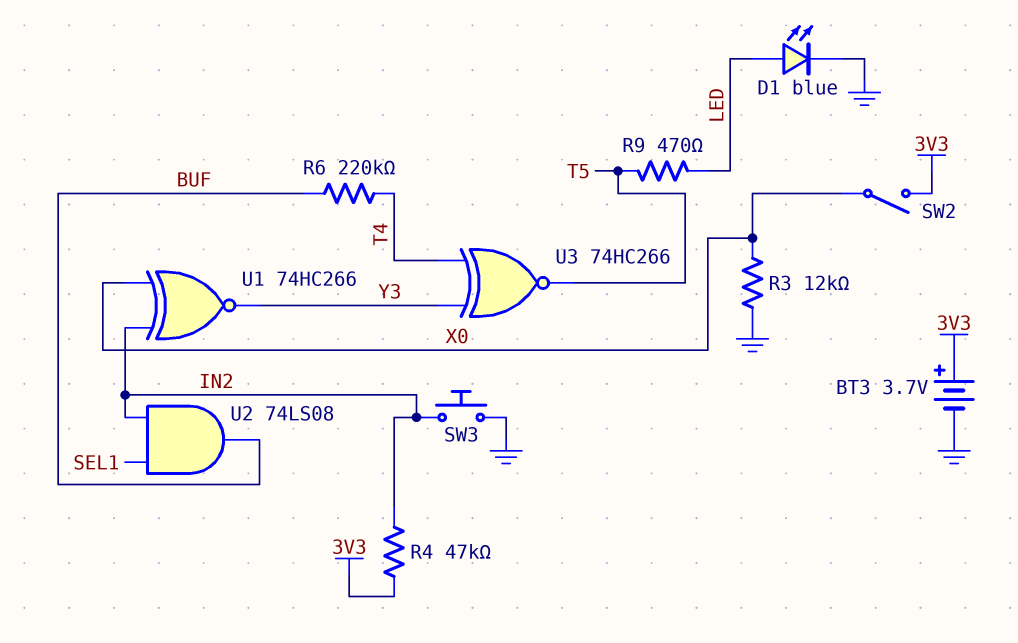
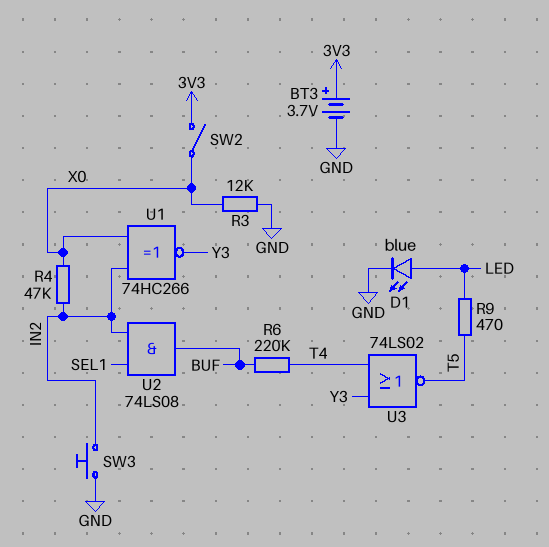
R4: 47k (3V3, IN2) -> 47k (IN2, X0)
U3: XNOR 74HC266 (in T4, in Y3, out T5) -> NOR 74LS02 (in T4, in Y3, out T5)

